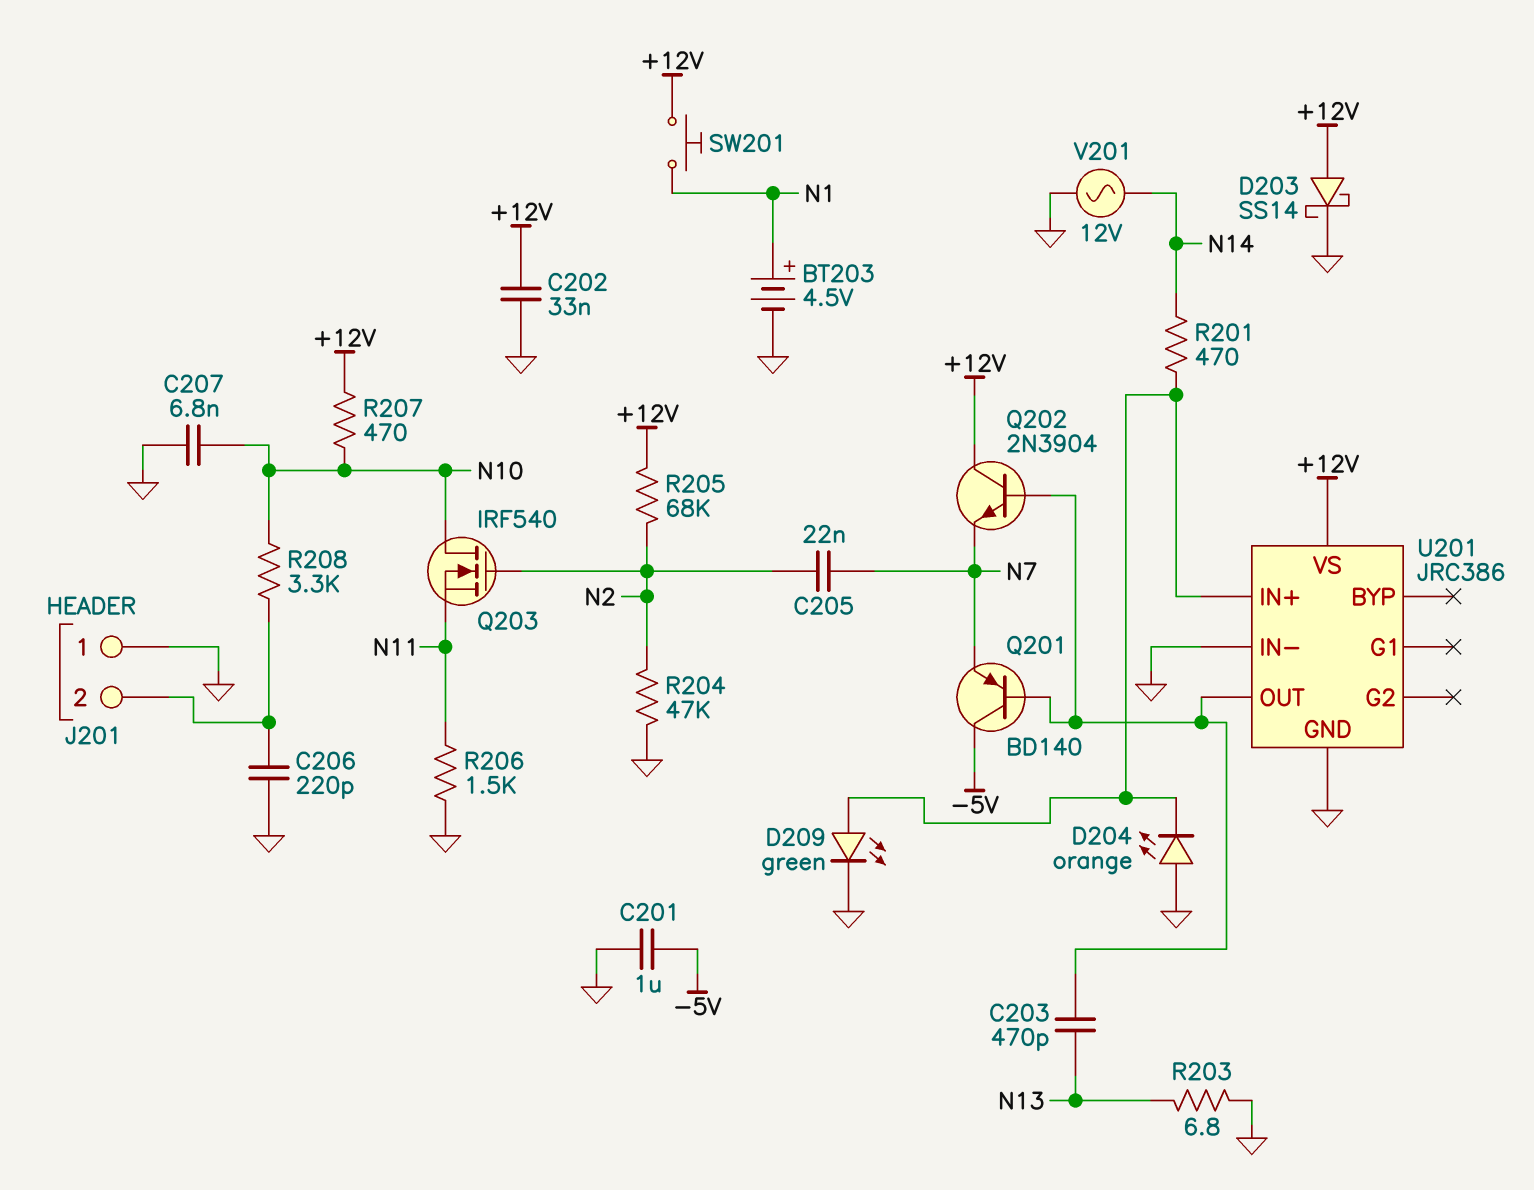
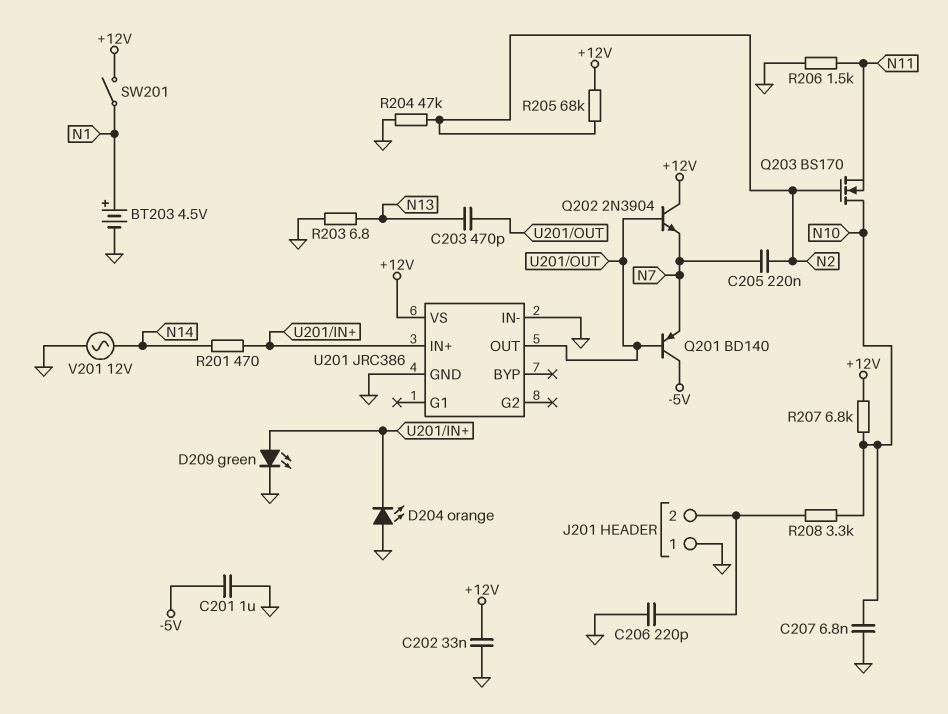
C205: 22nF (N2, N7) -> 220nF (N2, N7)
D203: schottky SS14 (A +12V, K GND) -> none
Q203: NMOS IRF540 (G N2, D N10, S N11) -> NMOS BS170 (G N2, D N10, S N11)
R207: 470 (+12V, N10) -> 6.8k (+12V, N10)
SW201: button (+12V, N1) -> switch (+12V, N1)

